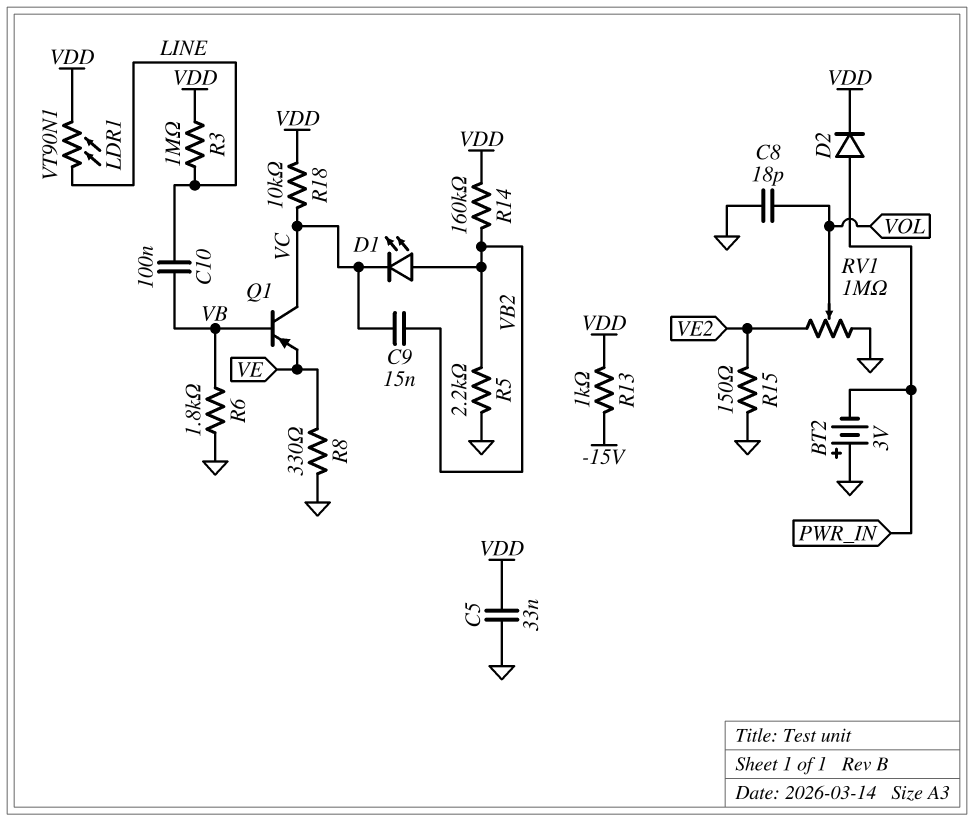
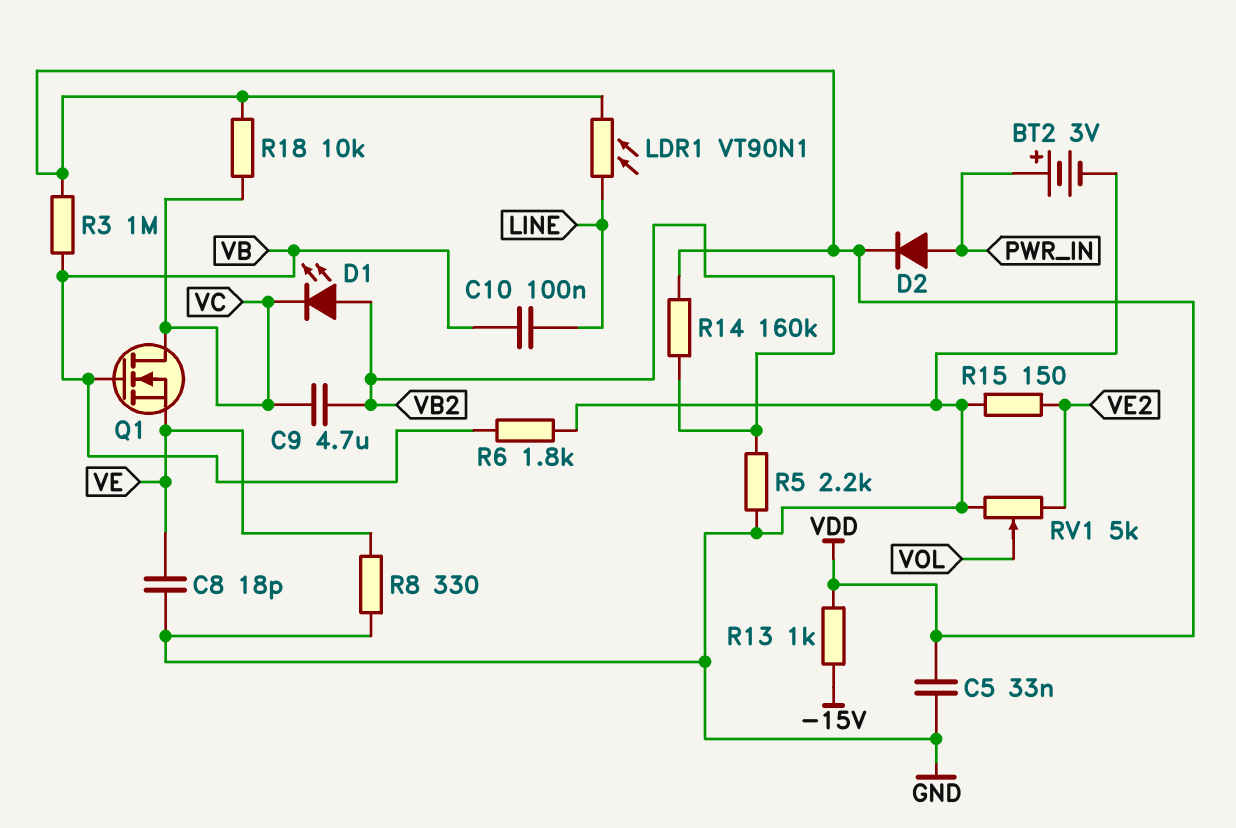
BT2: 3V (plus GND, minus PWR_IN) -> 3V (plus PWR_IN, minus GND)
C8: 18pF (GND, VOL) -> 18pF (GND, VE)
C9: 15nF (VB2, VC) -> 4.7uF (VB2, VC)
Q1: PNP (B VB, C VC, E VE) -> NMOS (G VB, D VC, S VE)
R3: 1M (LINE, VDD) -> 1M (VB, VDD)
RV1: 1M (GND, VE2, wiper VOL) -> 5k (GND, VE2, wiper VOL)

